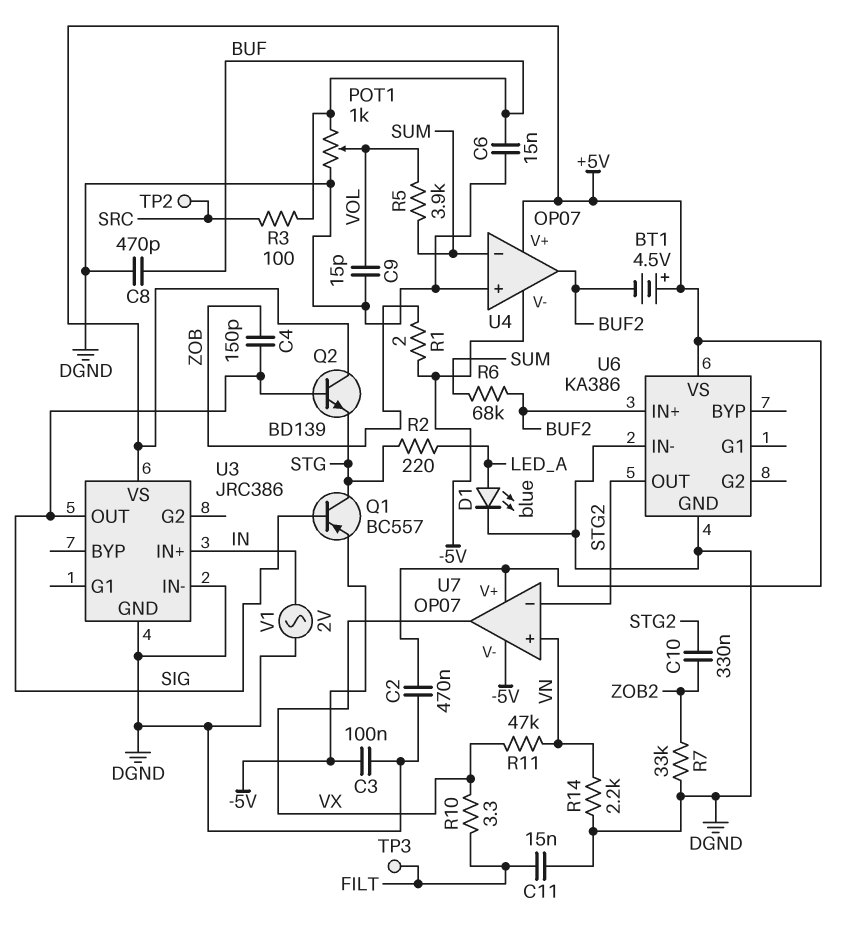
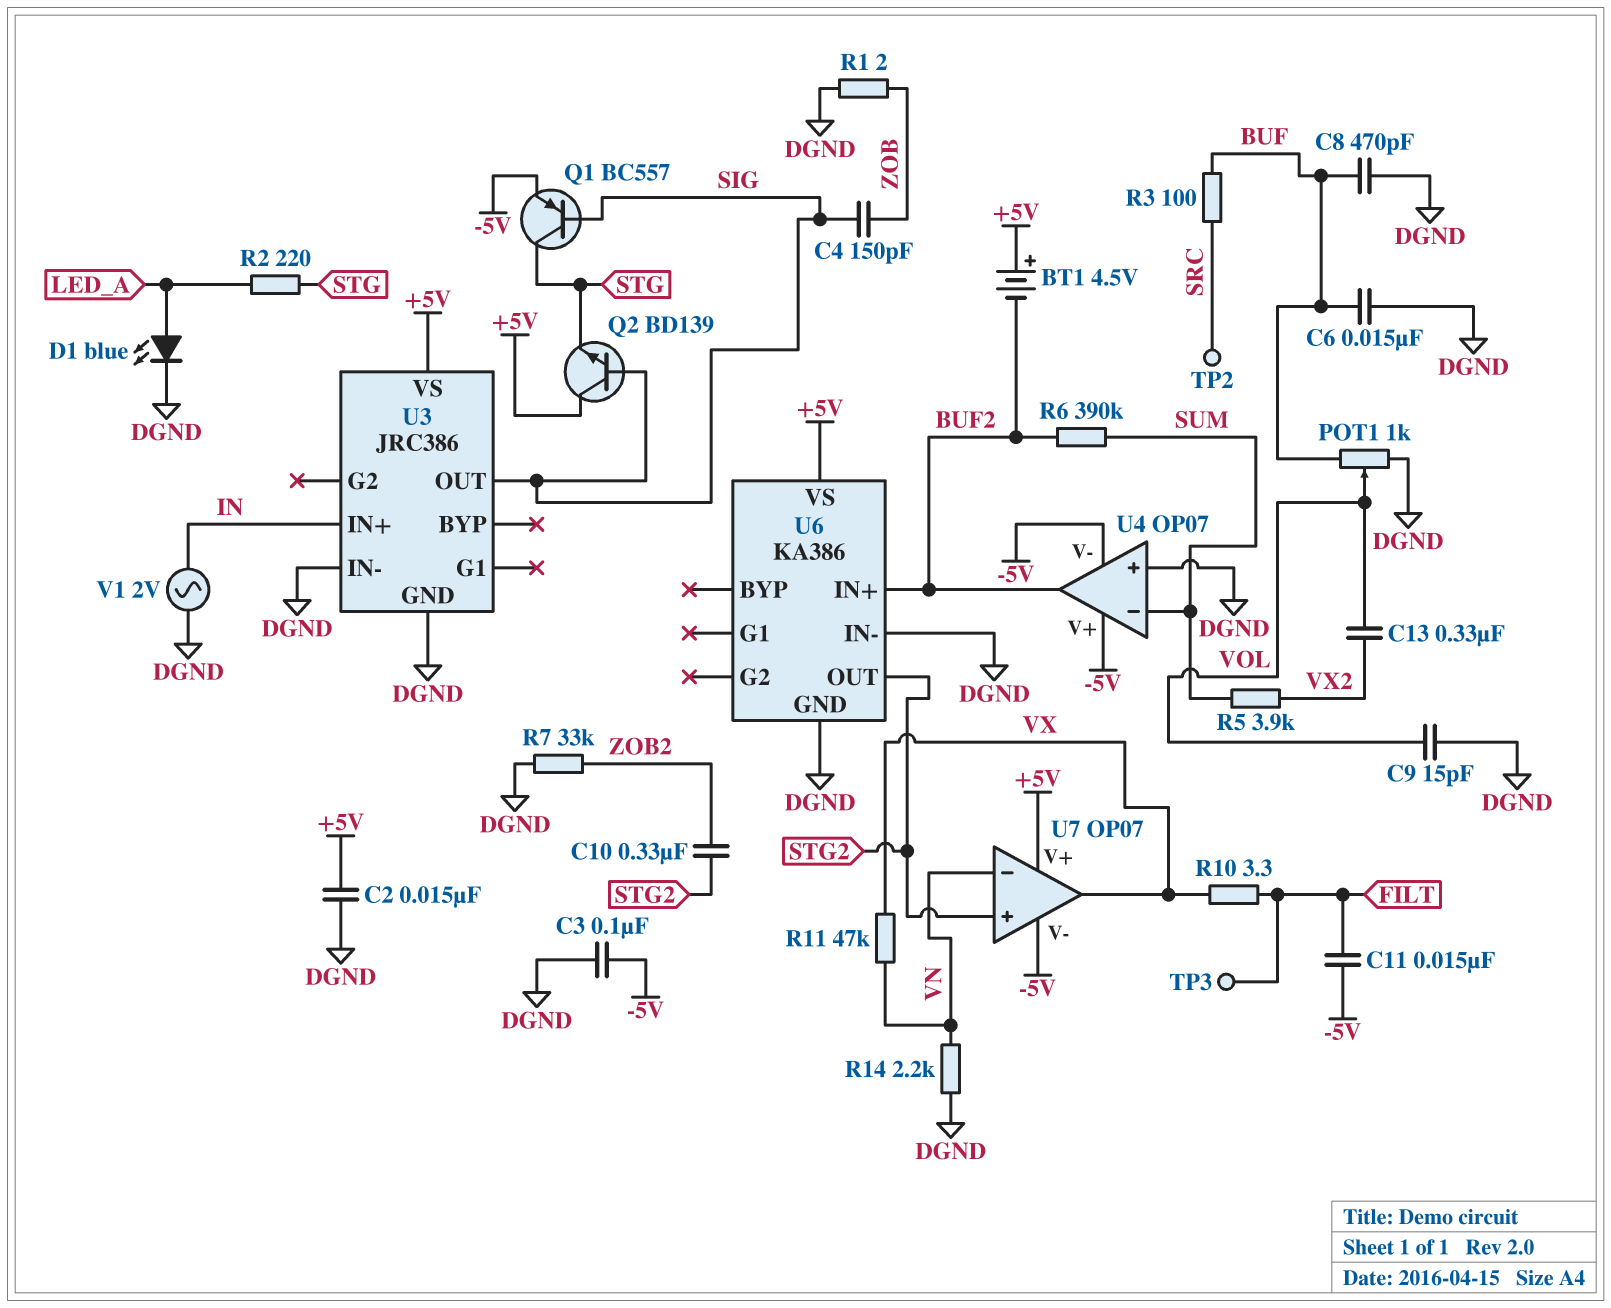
C2: 470nF (+5V, DGND) -> 15nF (+5V, DGND)
C11: 15nF (DGND, FILT) -> 15nF (-5V, FILT)
C13: none -> 330nF (VOL, VX2)
R1: 2 (-5V, ZOB) -> 2 (DGND, ZOB)
R5: 3.9k (SUM, VOL) -> 3.9k (SUM, VX2)
R6: 68k (BUF2, SUM) -> 390k (BUF2, SUM)
U4 pin V+: +5V -> -5V
U7 pin in+: VN -> STG2
U7 pin in-: STG2 -> VN

